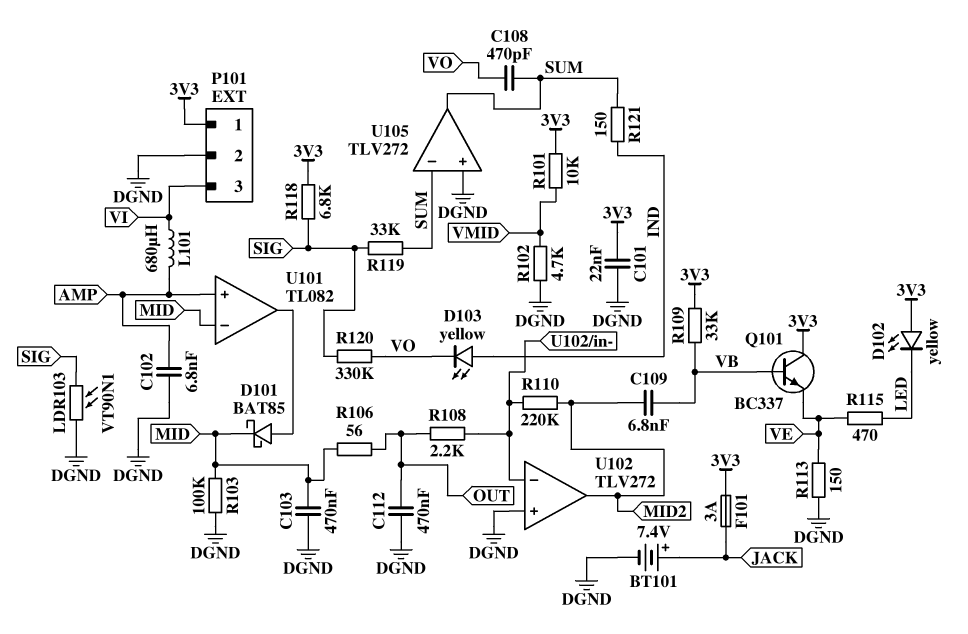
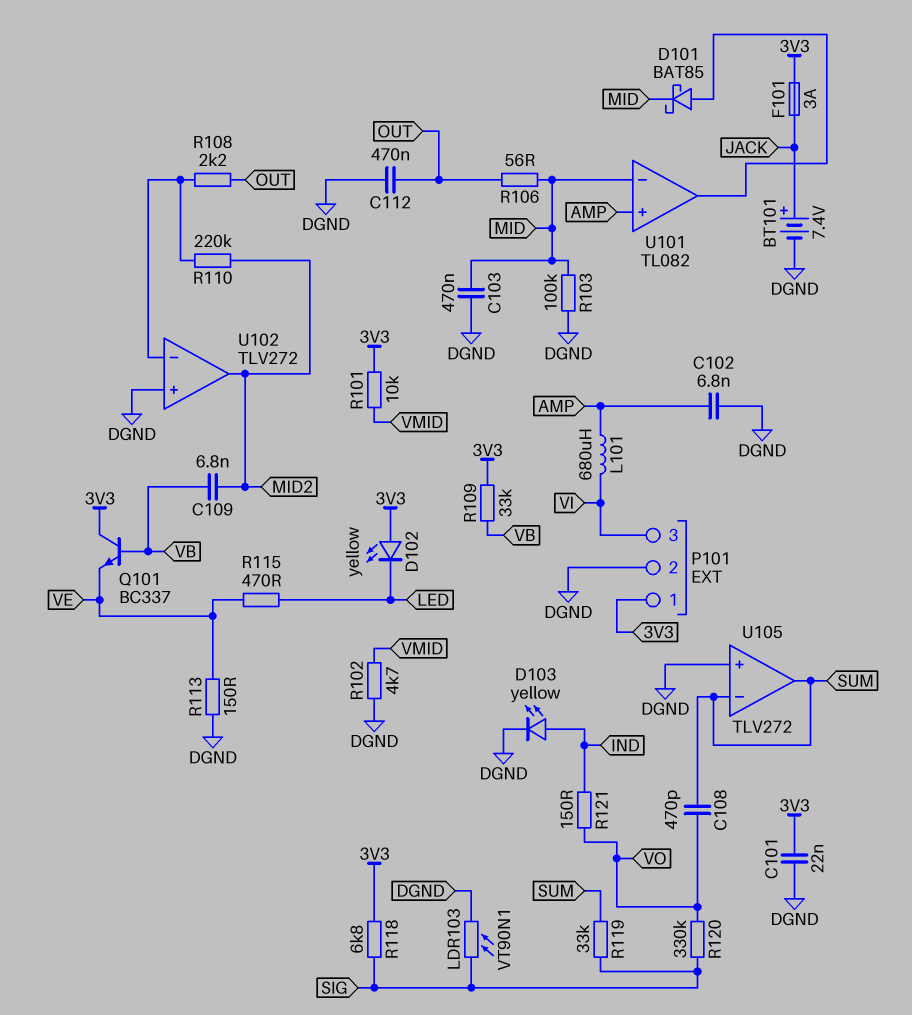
D103: LED yellow (A IND, K VO) -> LED yellow (A IND, K DGND)
R121: 150 (IND, SUM) -> 150 (IND, VO)

